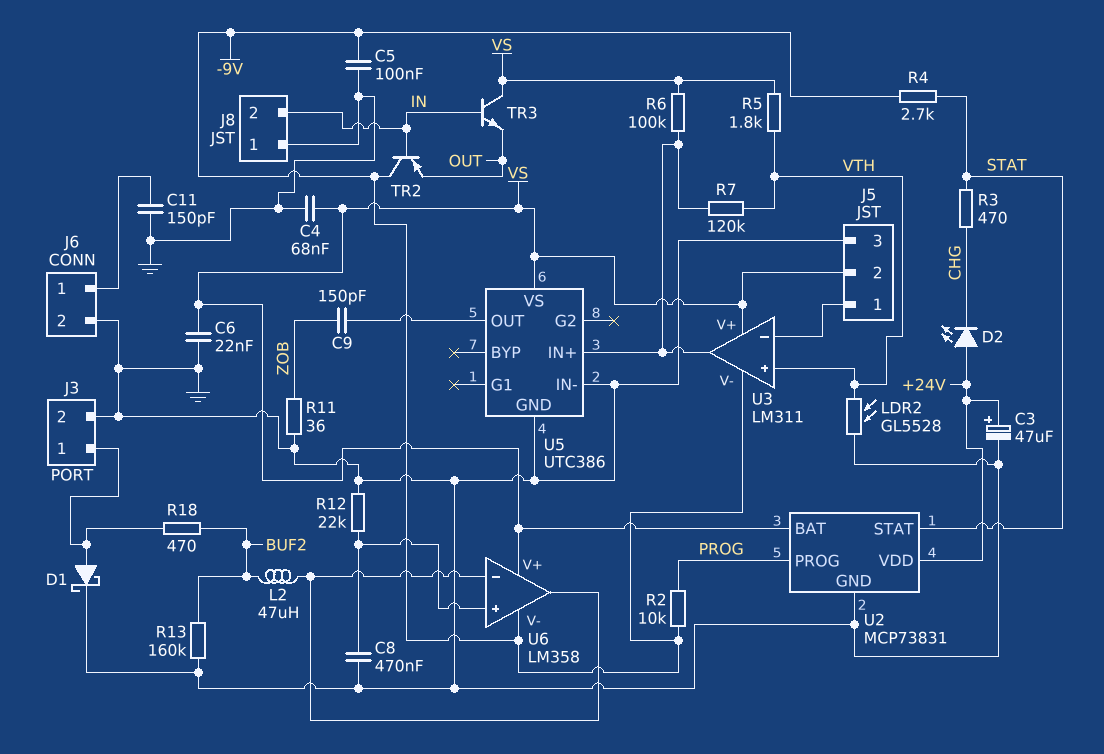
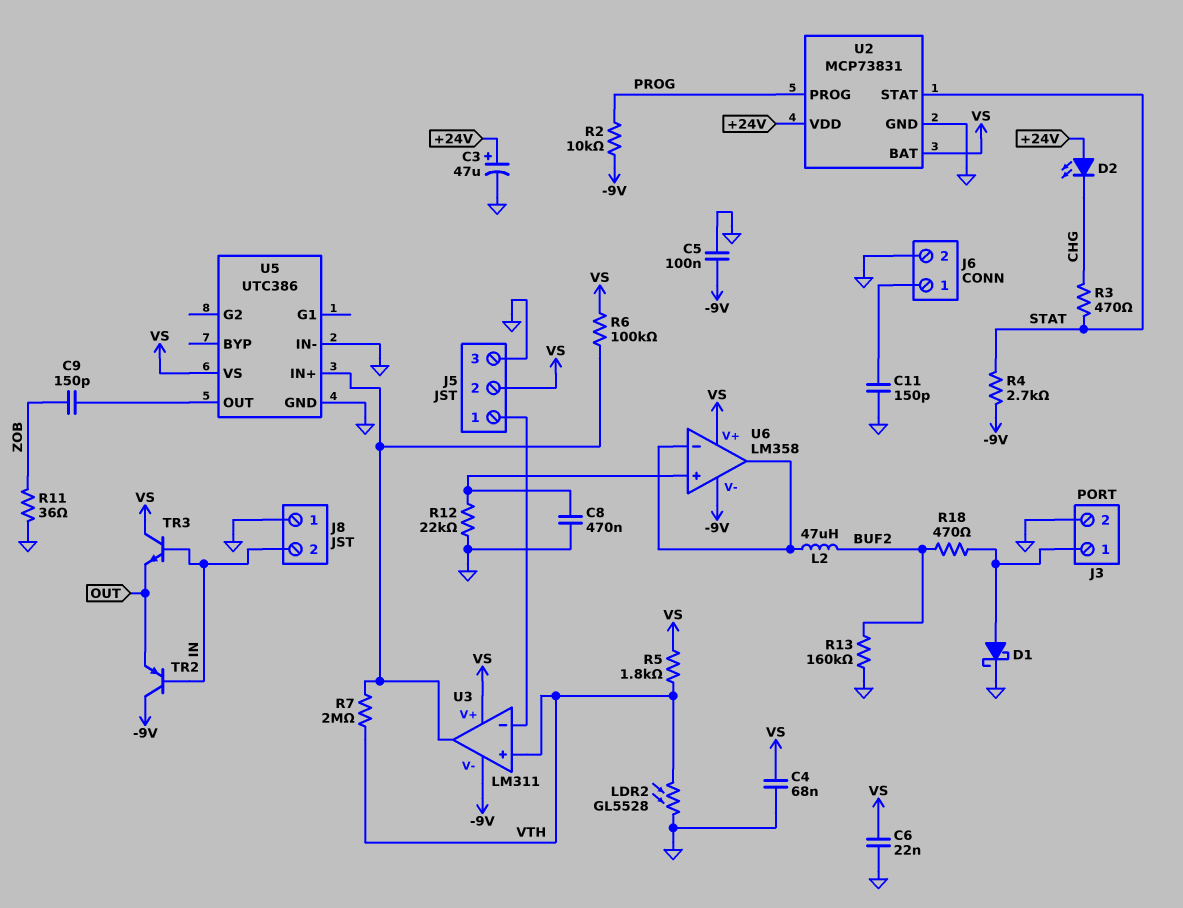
R7: 120k (U3/out, VTH) -> 2M (U3/out, VTH)

